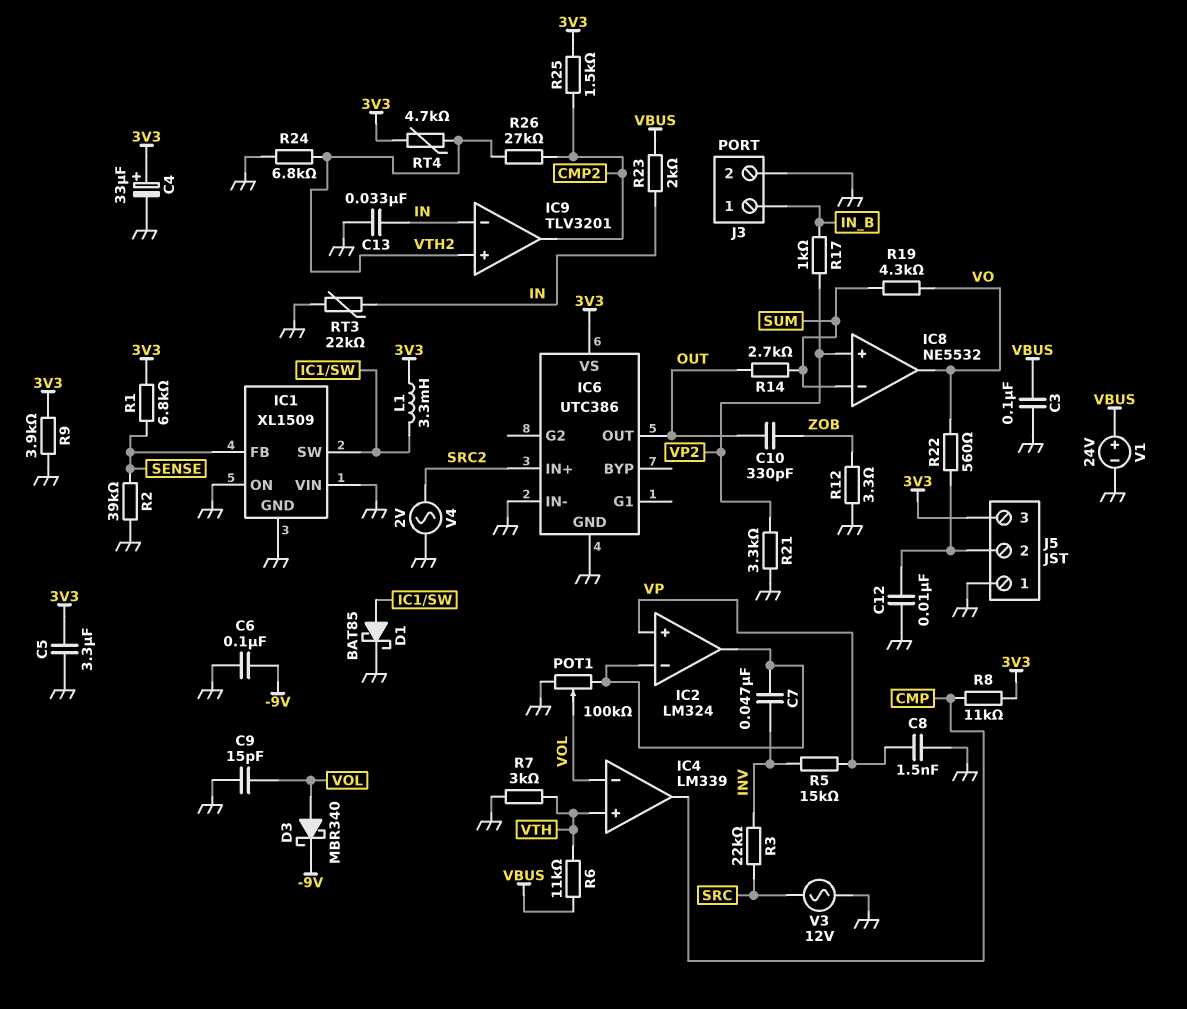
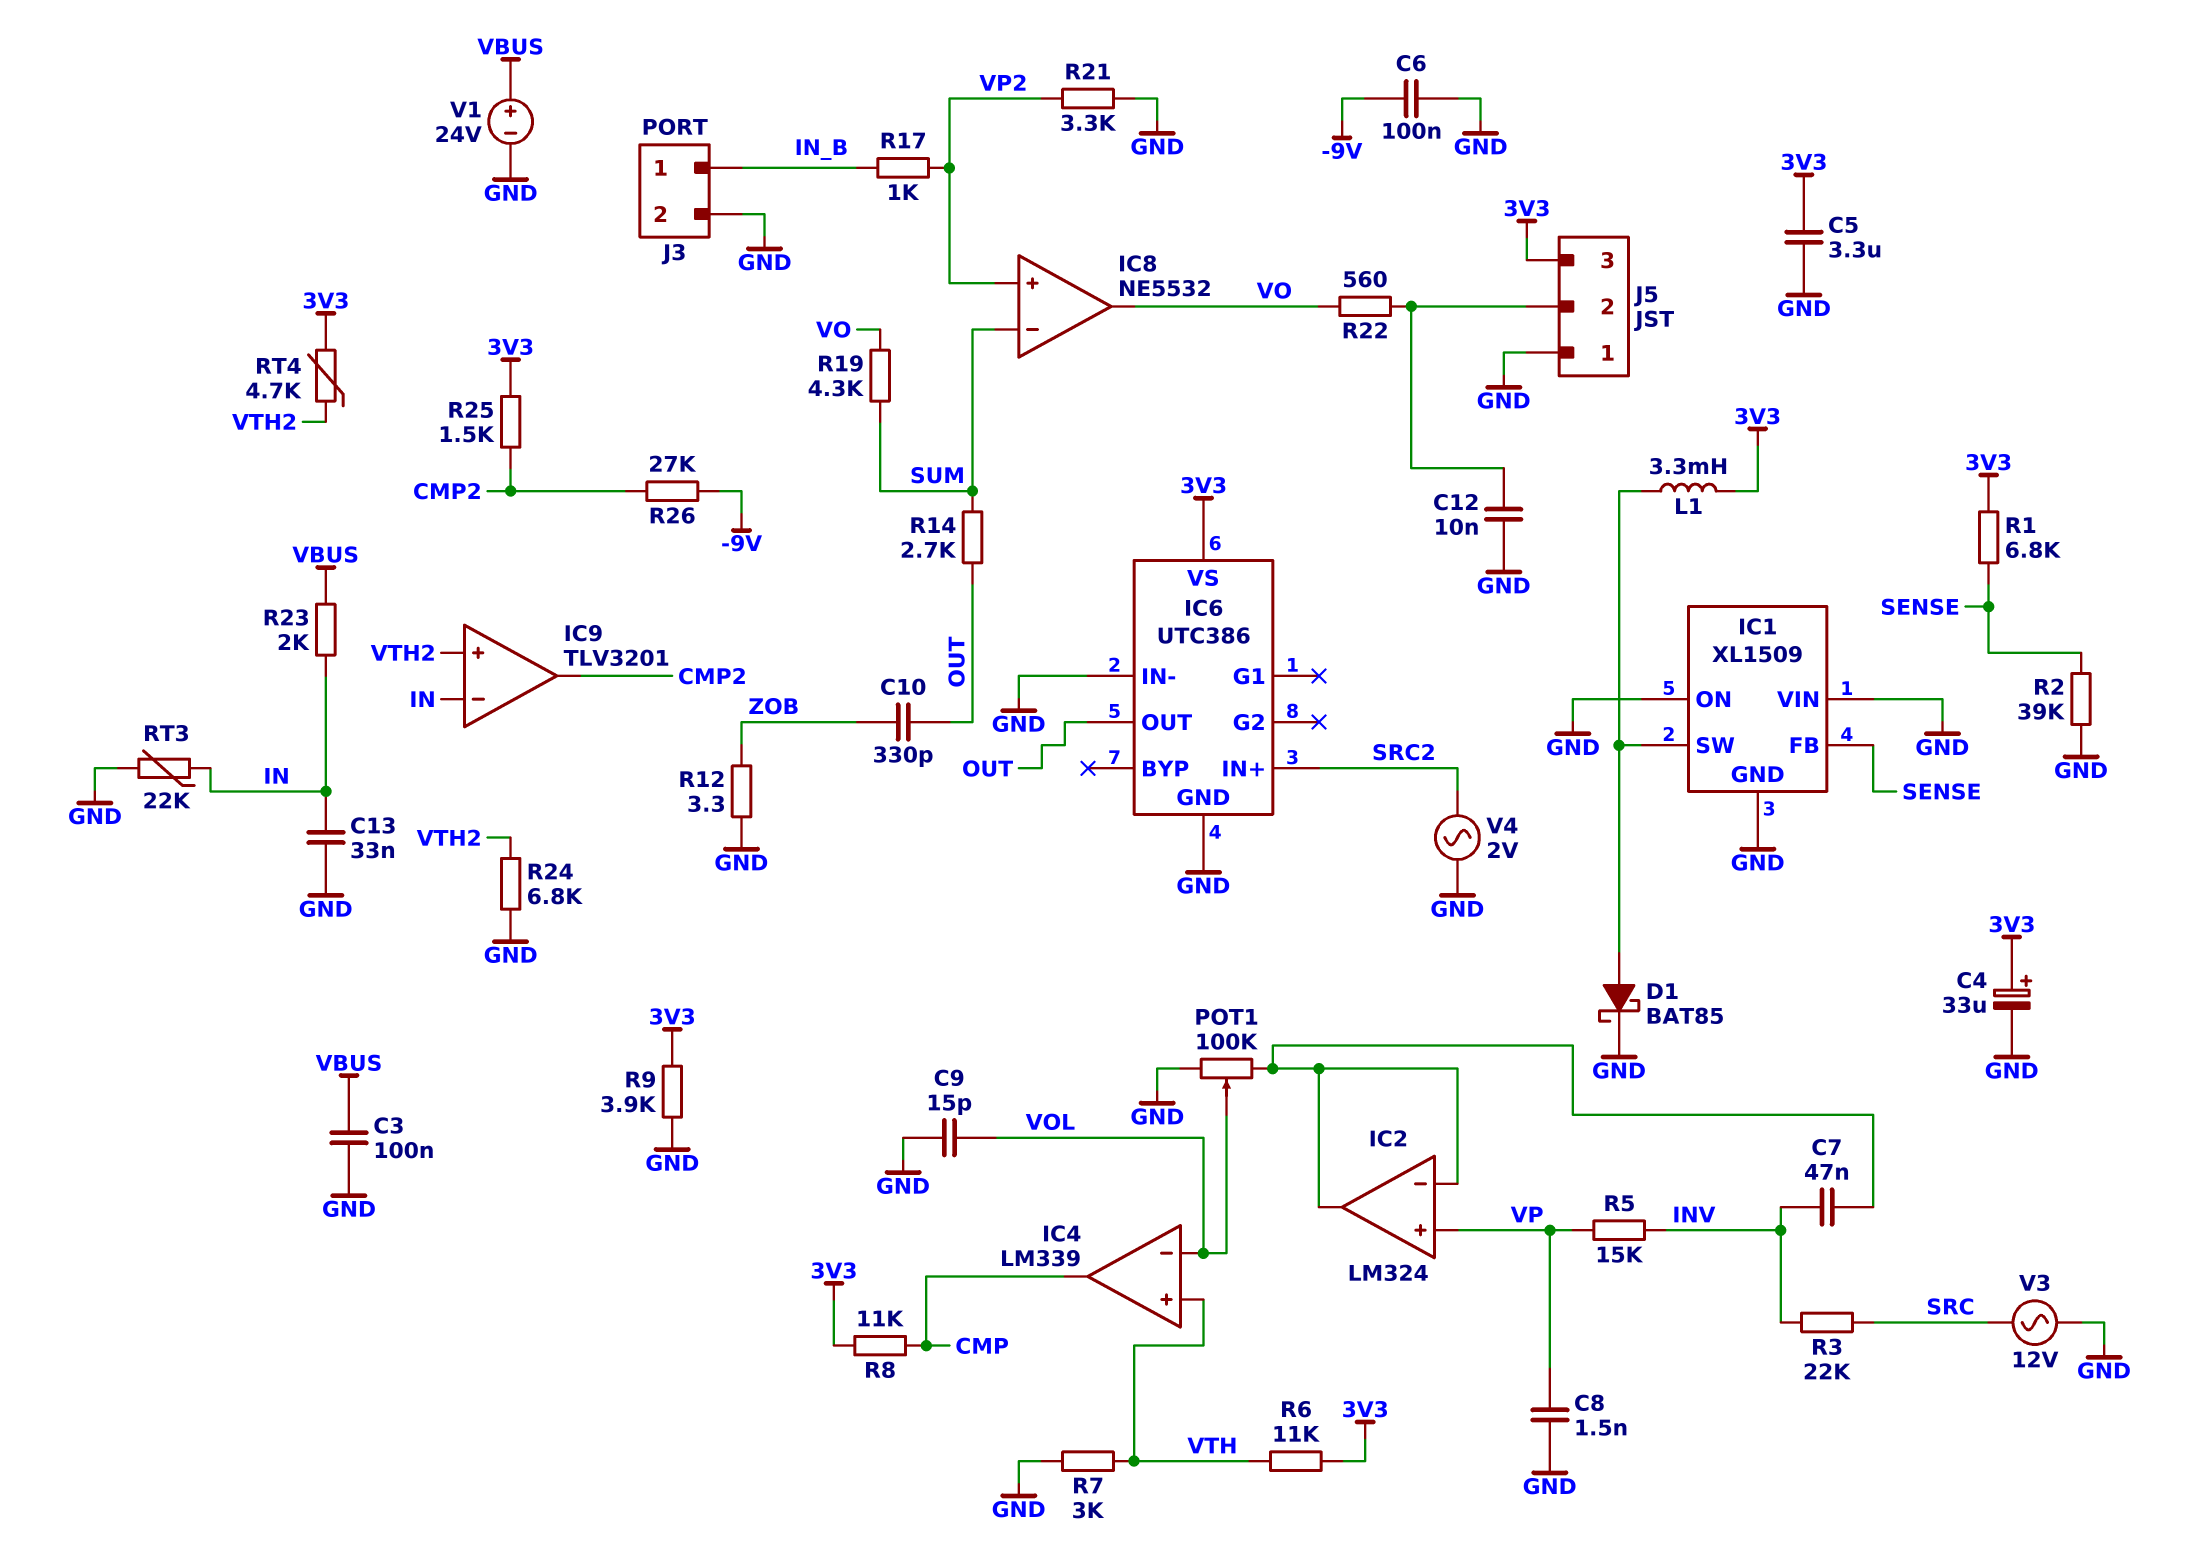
D3: schottky MBR340 (A VOL, K -9V) -> none
R6: 11k (VBUS, VTH) -> 11k (3V3, VTH)
R26: 27k (CMP2, VTH2) -> 27k (-9V, CMP2)

